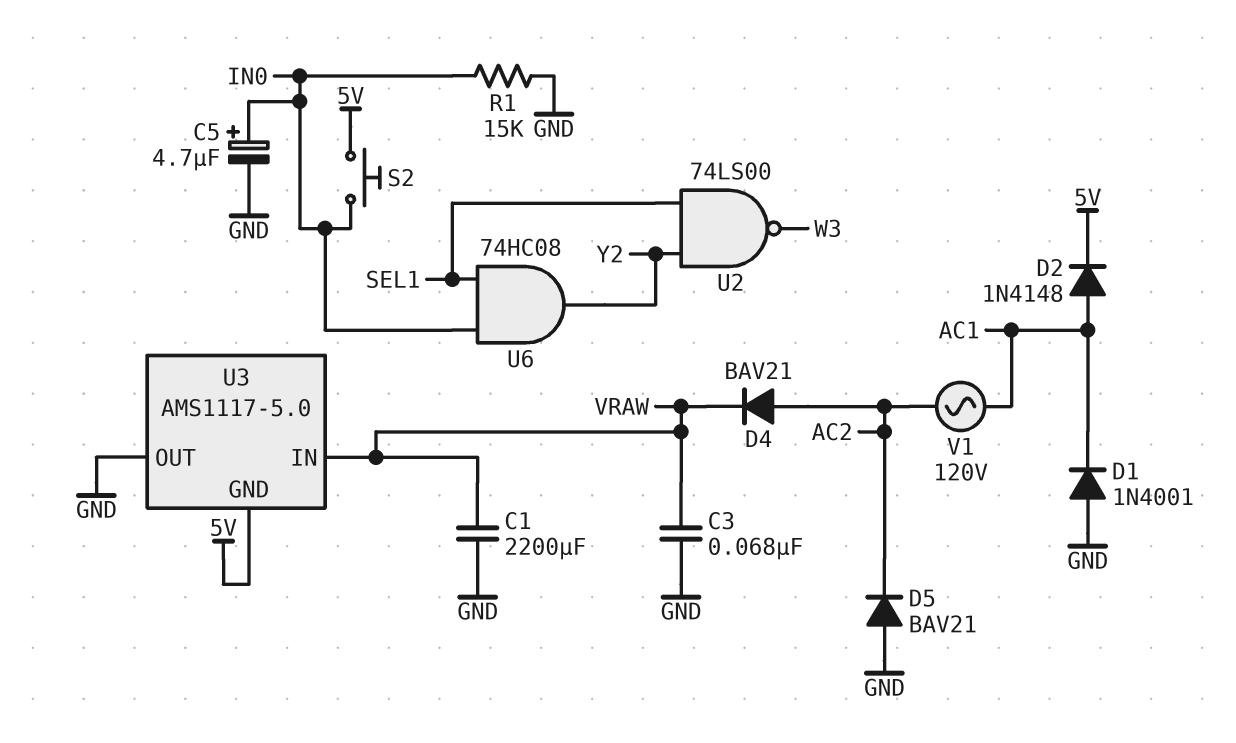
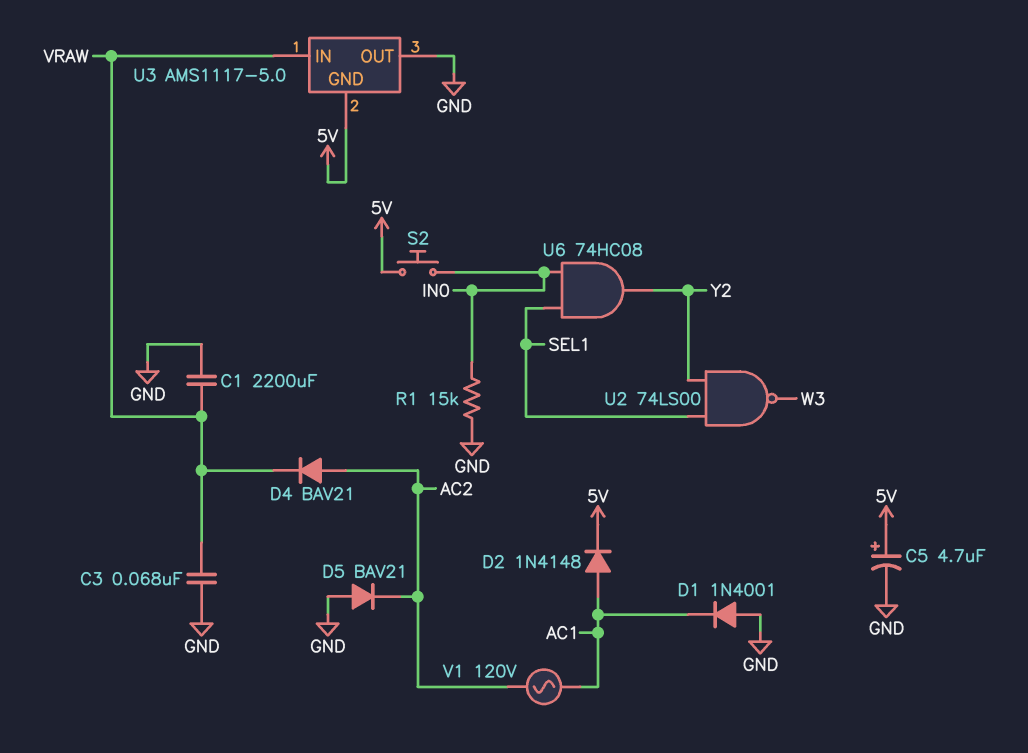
C5: 4.7uF (plus IN0, minus GND) -> 4.7uF (plus 5V, minus GND)

